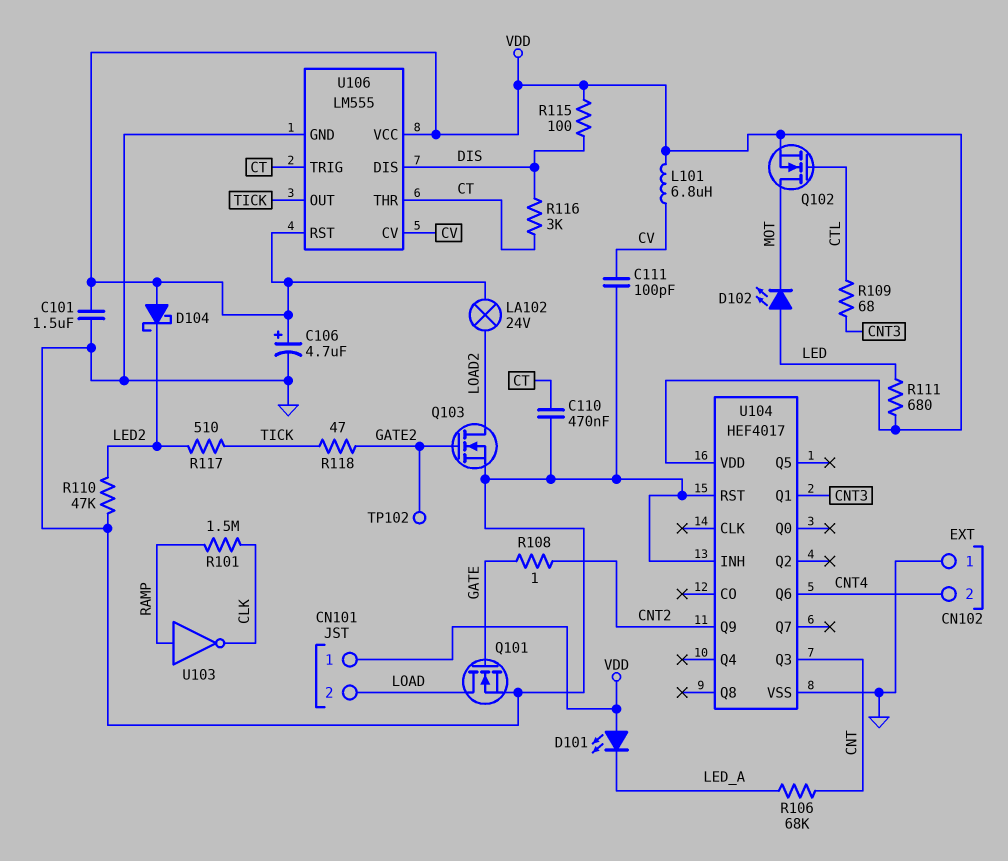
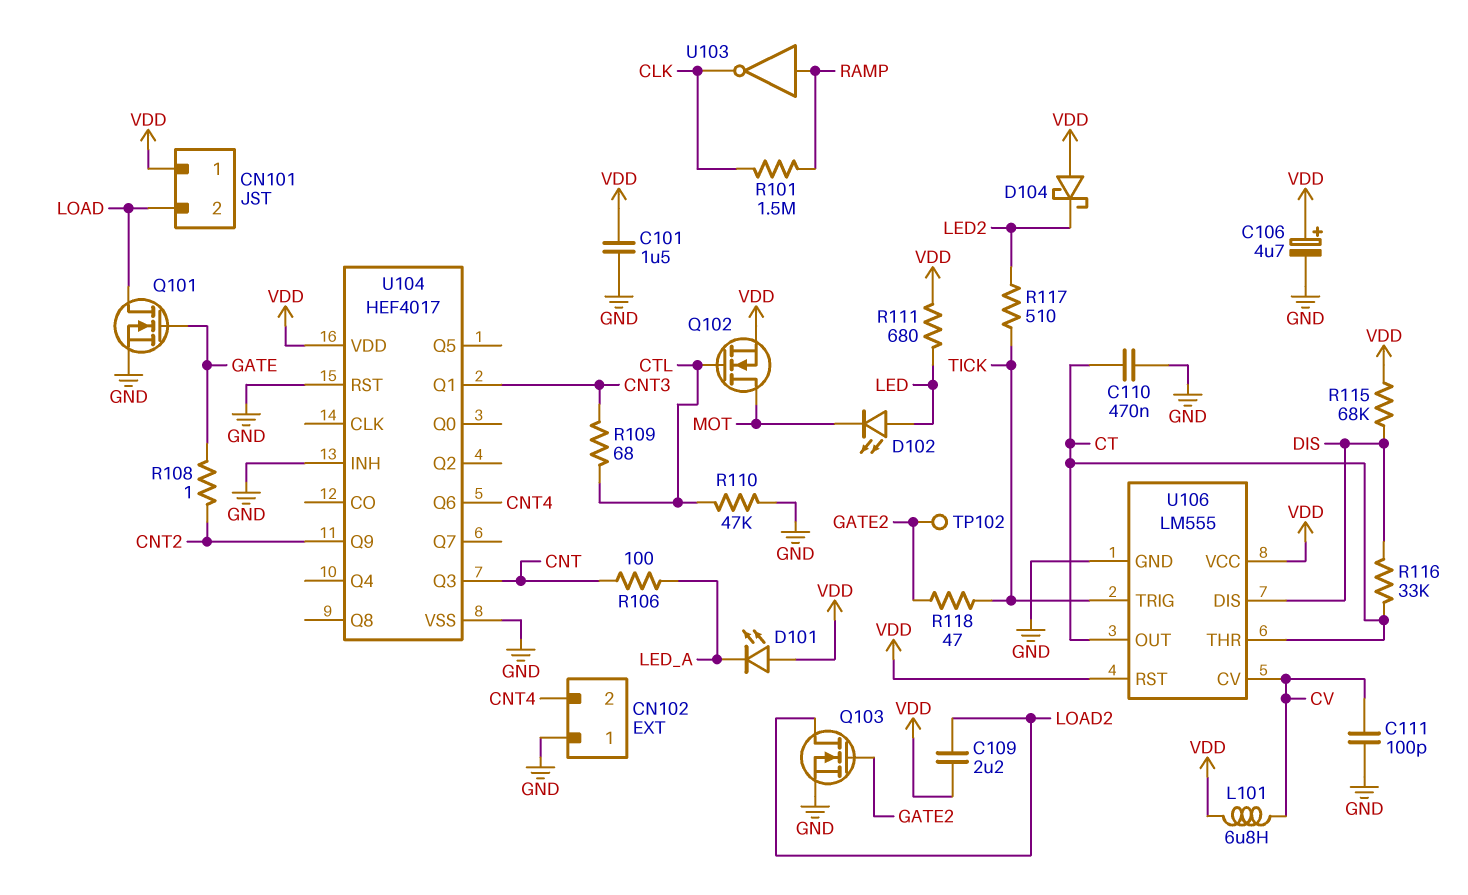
C109: none -> 2.2uF (LOAD2, VDD)
LA102: lamp 24V (LOAD2, VDD) -> none
R106: 68k (CNT, LED_A) -> 100 (CNT, LED_A)
R110: 47k (GND, LED2) -> 47k (CTL, GND)
R115: 100 (DIS, VDD) -> 68k (DIS, VDD)
R116: 3k (CT, DIS) -> 33k (CT, DIS)
U106 pin OUT: TICK -> CT
U106 pin TRIG: CT -> TICK

